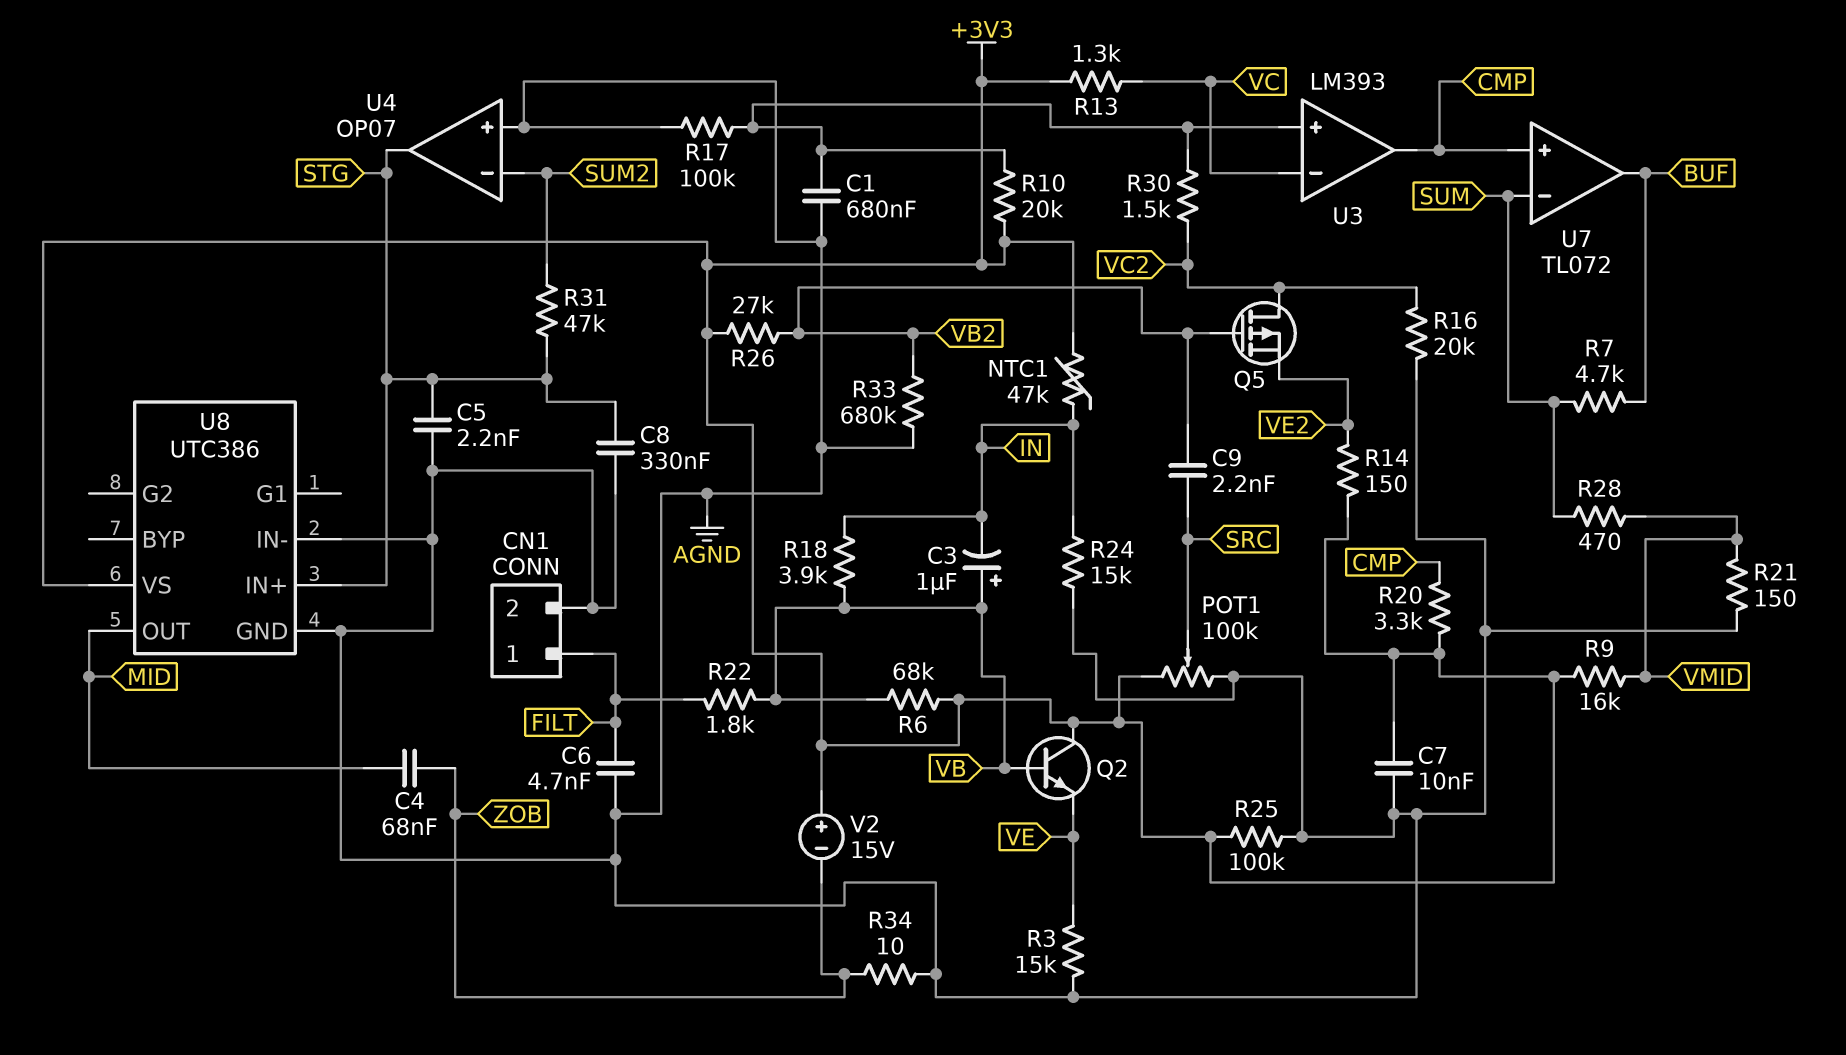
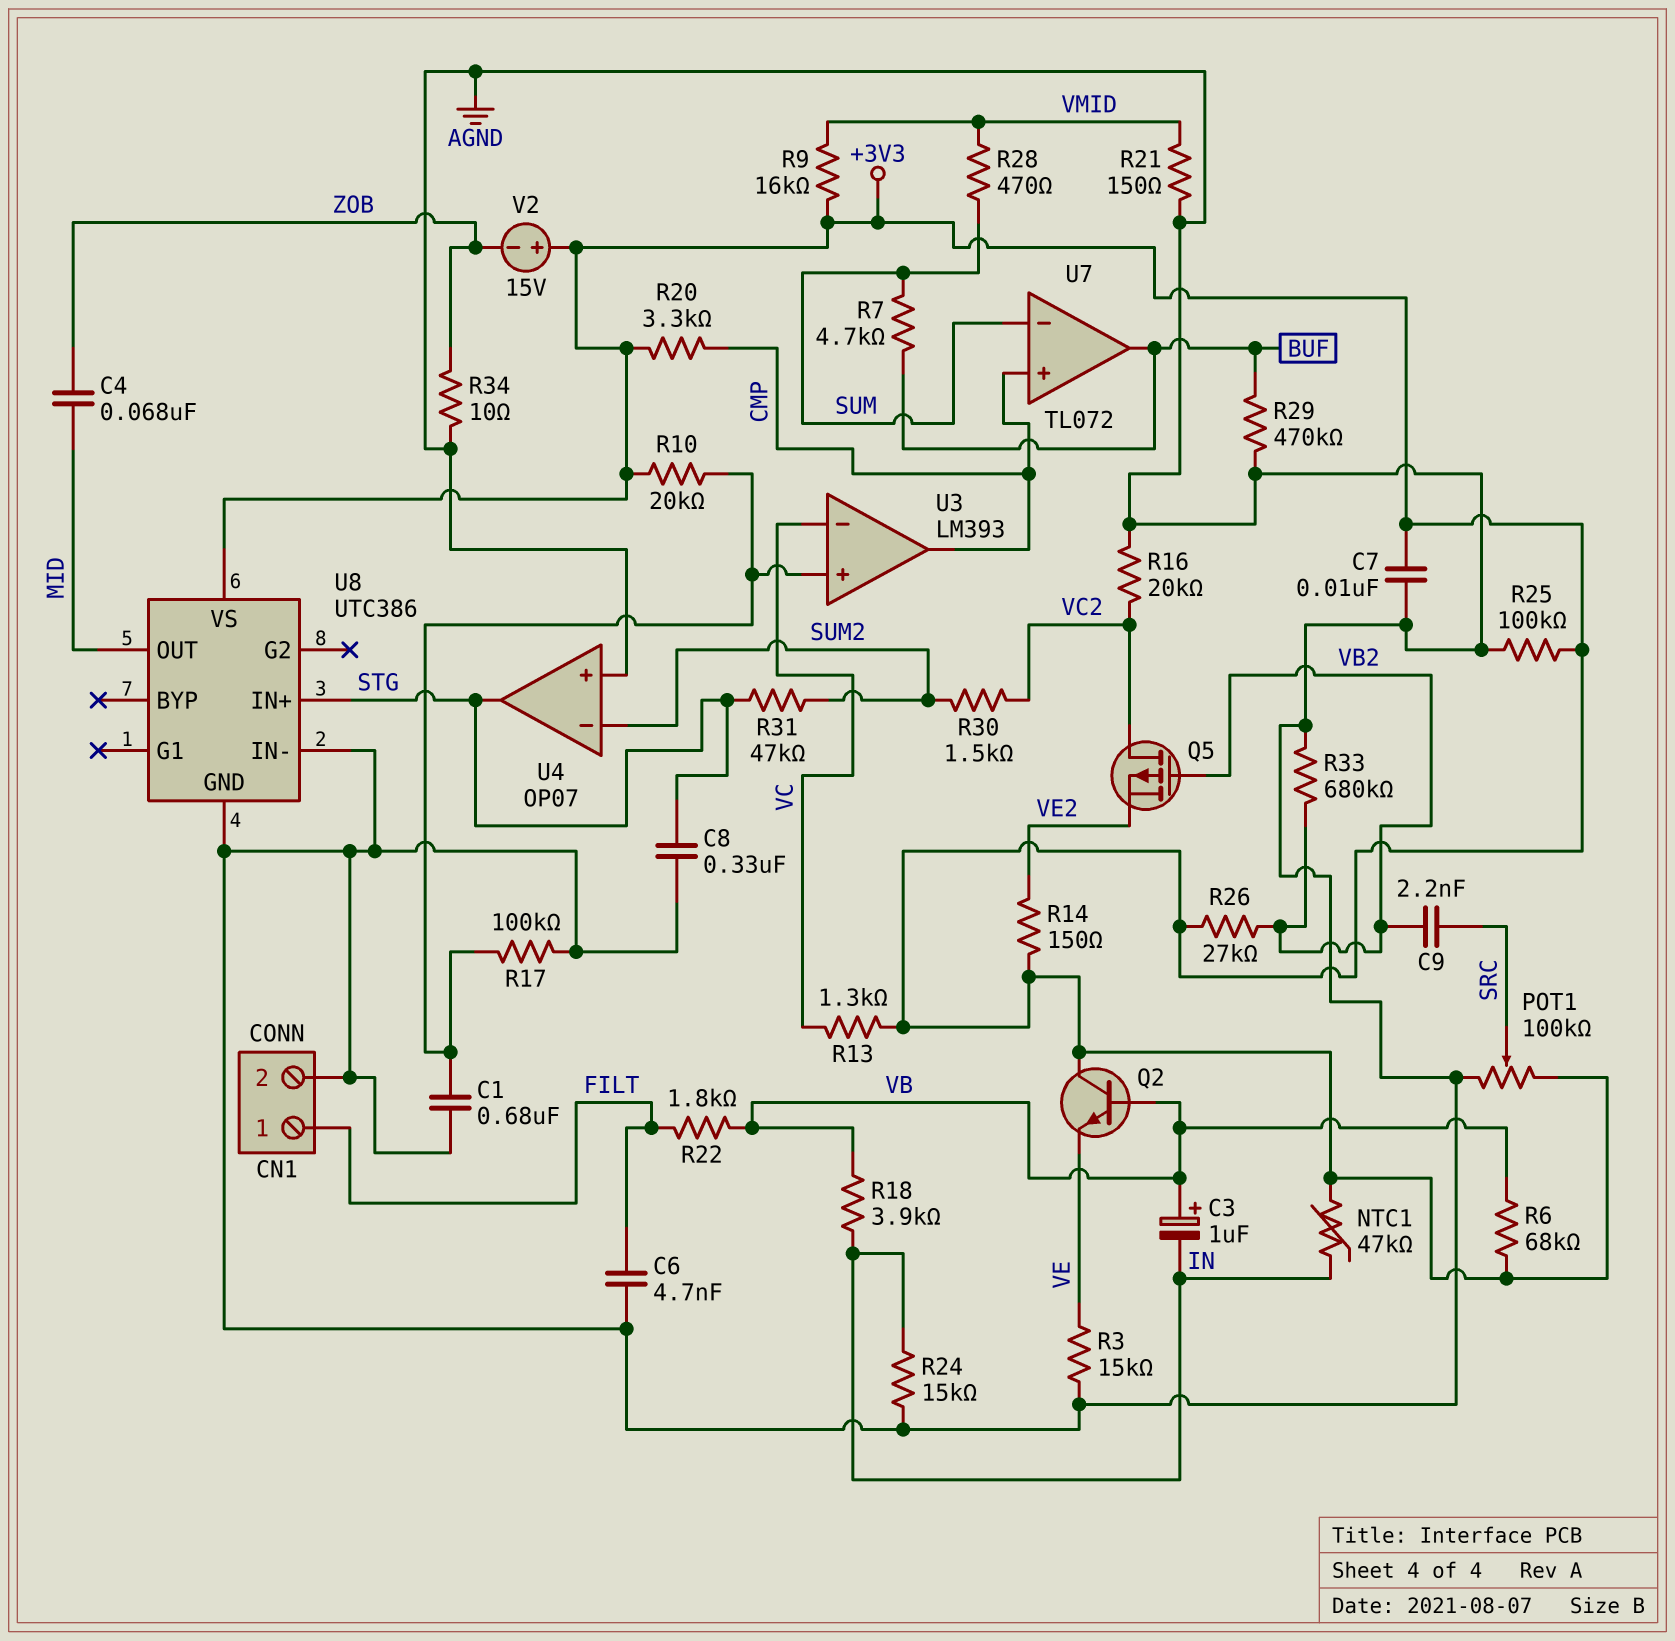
C5: 2.2nF (AGND, STG) -> none
R29: none -> 470k (AGND, BUF)
R30: 1.5k (U3/in+, VC2) -> 1.5k (SUM2, VC2)

